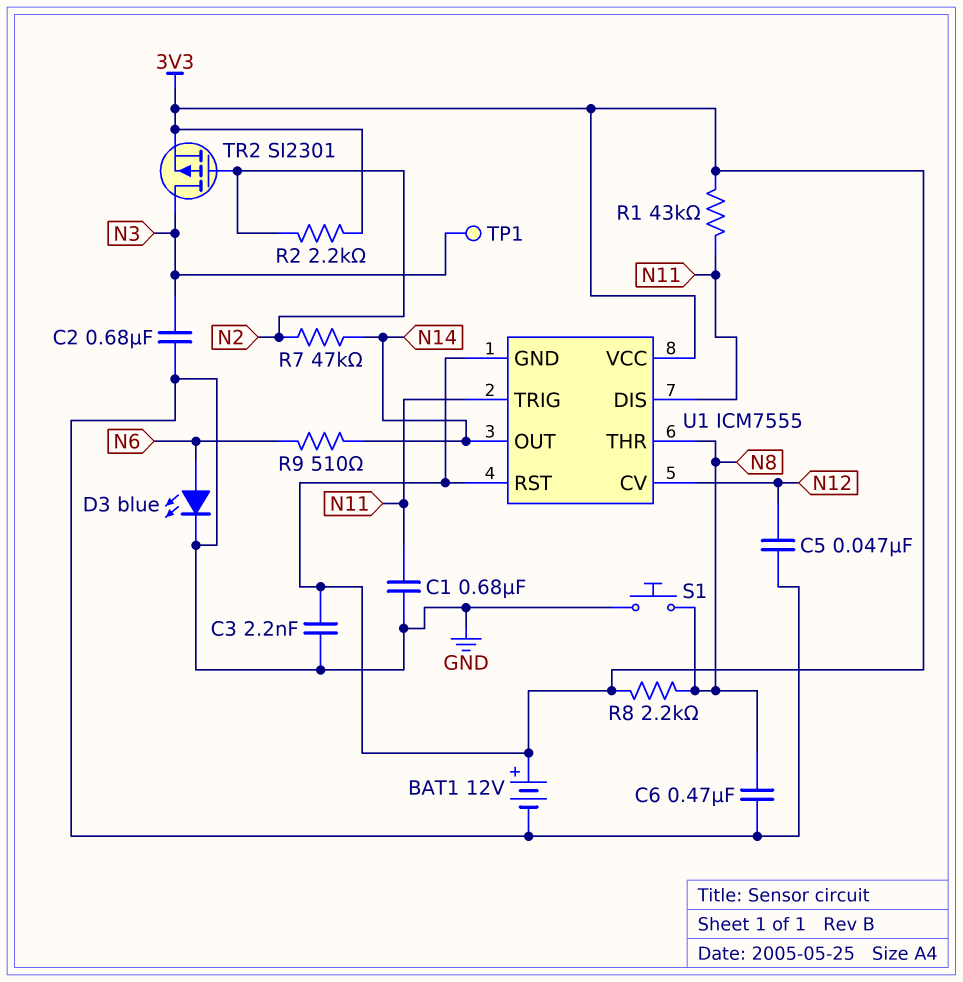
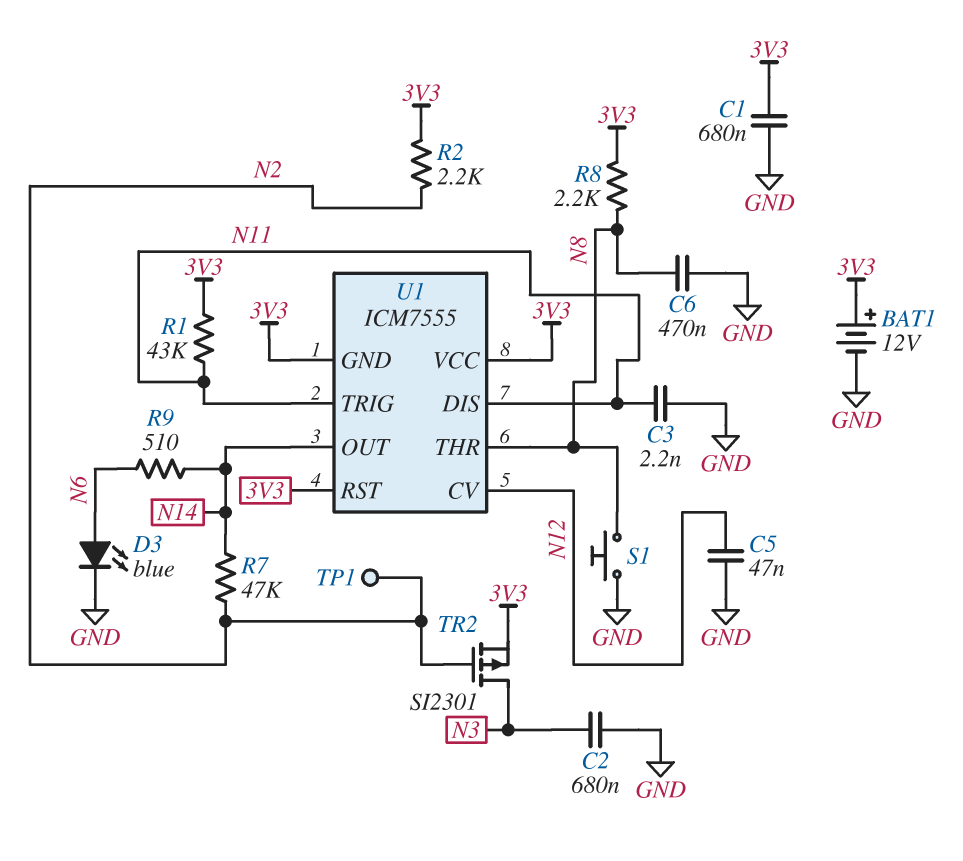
C1: 680nF (GND, N11) -> 680nF (3V3, GND)
C3: 2.2nF (3V3, GND) -> 2.2nF (GND, N11)
TP1: test point (N3) -> test point (N2)

